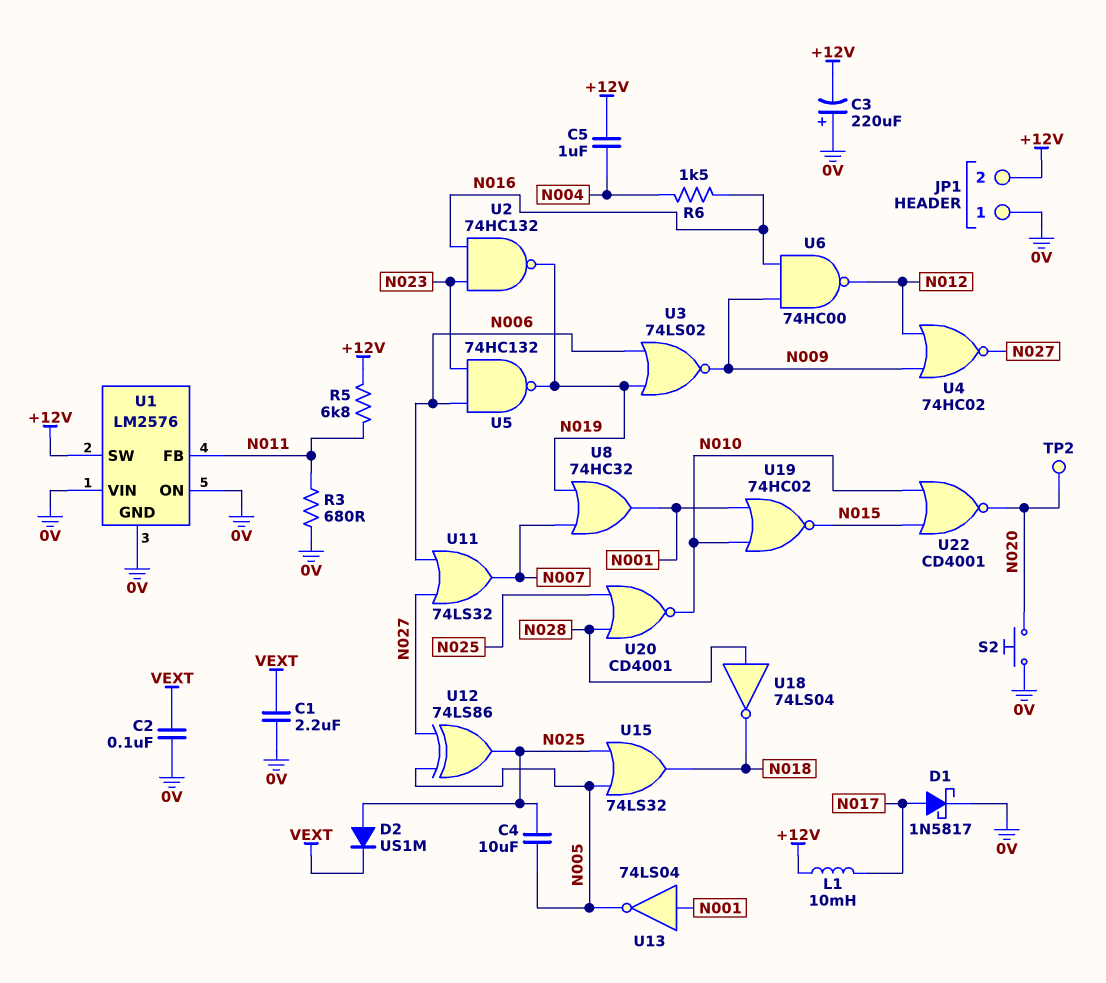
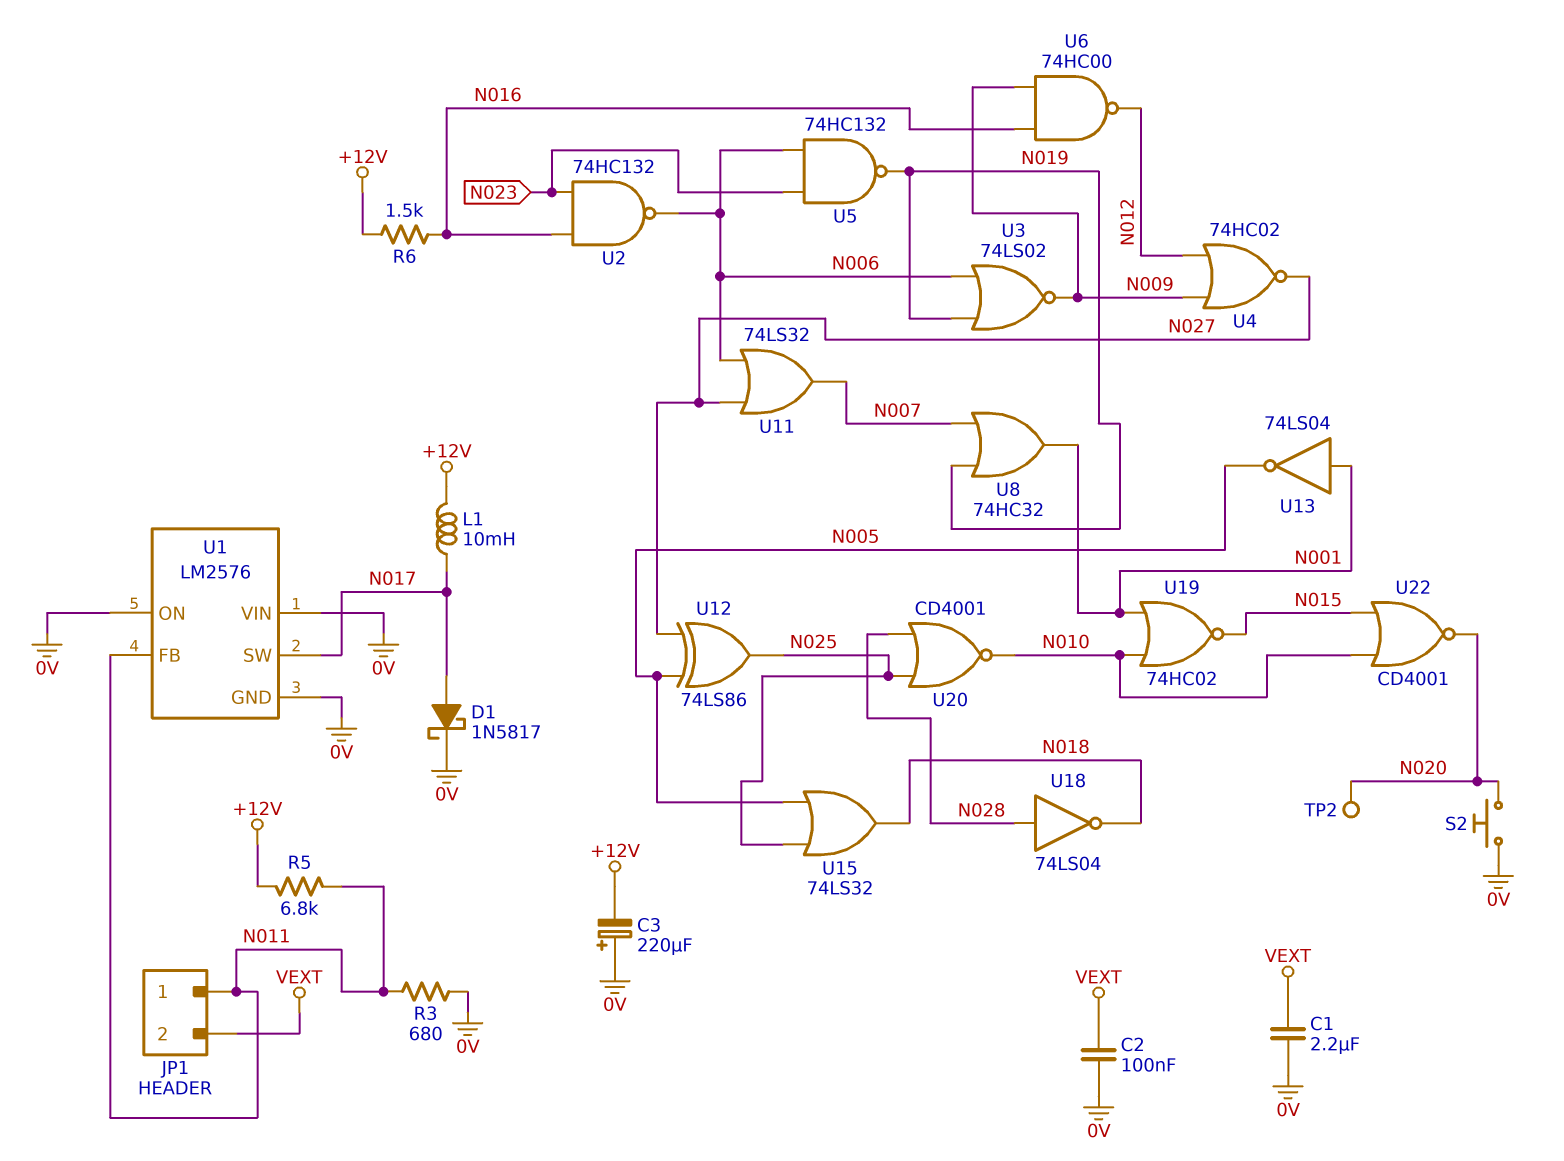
C4: 10uF (N005, N025) -> none
C5: 1uF (+12V, N004) -> none
D2: diode US1M (A N025, K VEXT) -> none
JP1 pin 1: 0V -> N011
JP1 pin 2: +12V -> VEXT
R6: 1.5k (N004, N016) -> 1.5k (+12V, N016)
U1 pin SW: +12V -> N017
U2: NAND 74HC132 (in N016, in N023, out N019) -> NAND 74HC132 (in N016, in N023, out N006)

